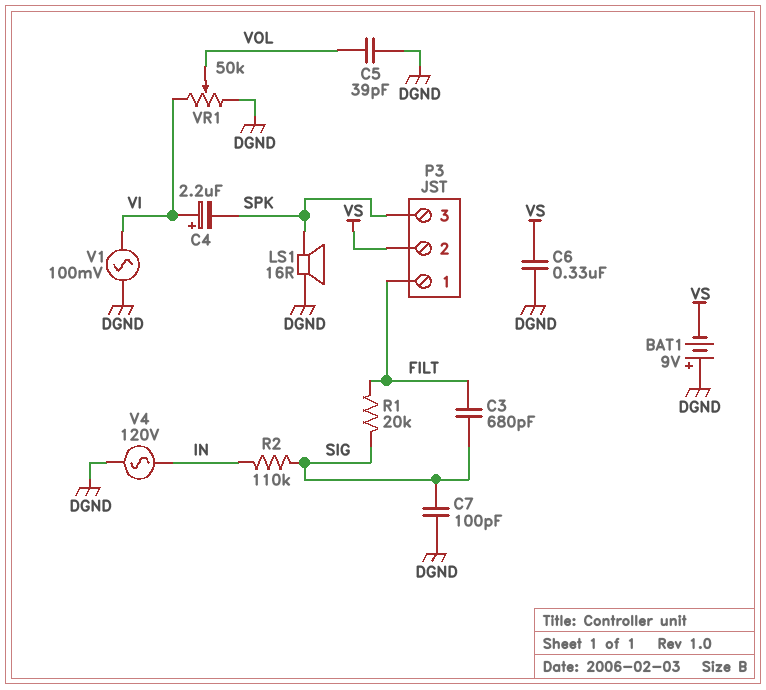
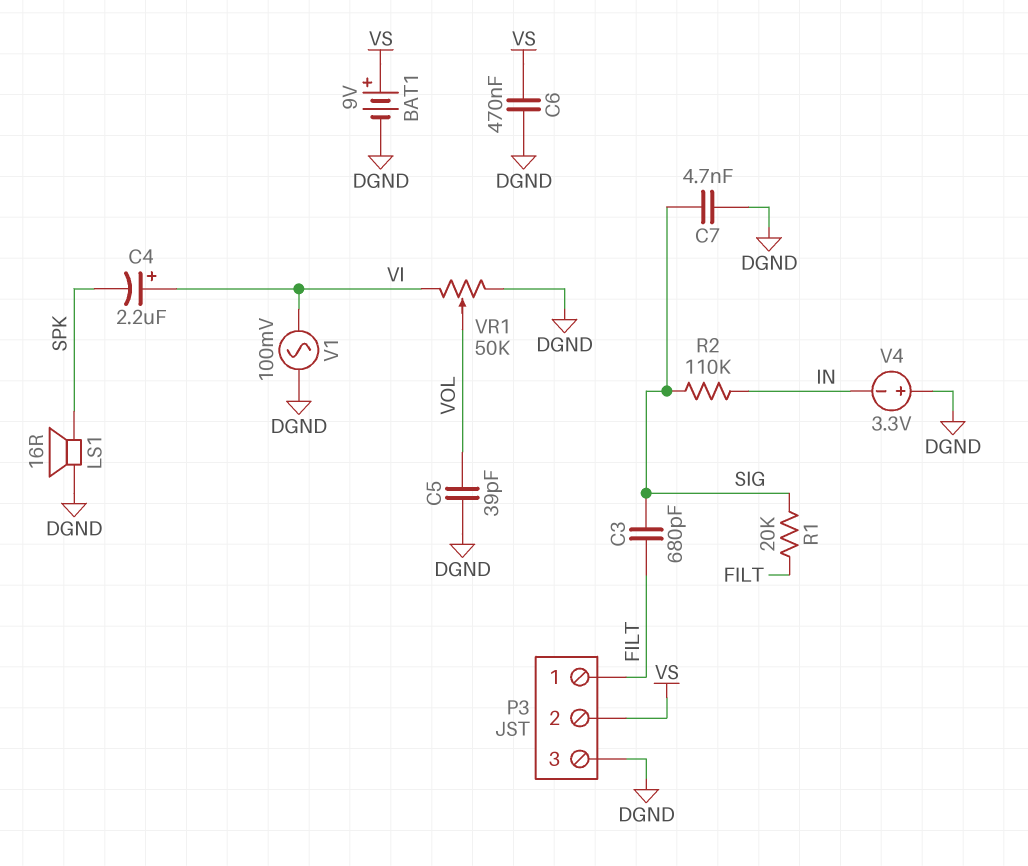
BAT1: 9V (plus DGND, minus VS) -> 9V (plus VS, minus DGND)
C6: 330nF (DGND, VS) -> 470nF (DGND, VS)
C7: 100pF (DGND, SIG) -> 4.7nF (DGND, SIG)
P3 pin 3: SPK -> DGND
V4: AC 120V (DGND, IN) -> 3.3V (plus DGND, minus IN)

